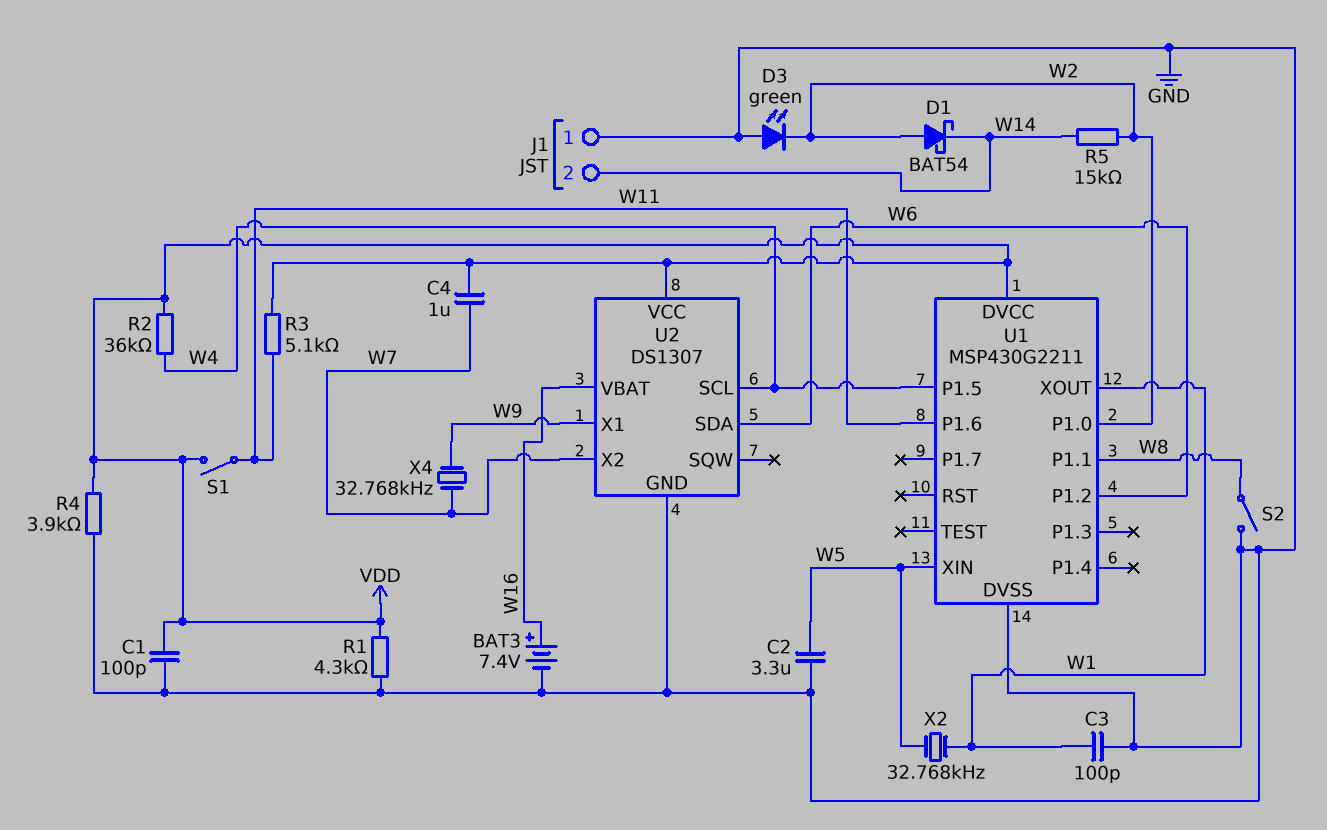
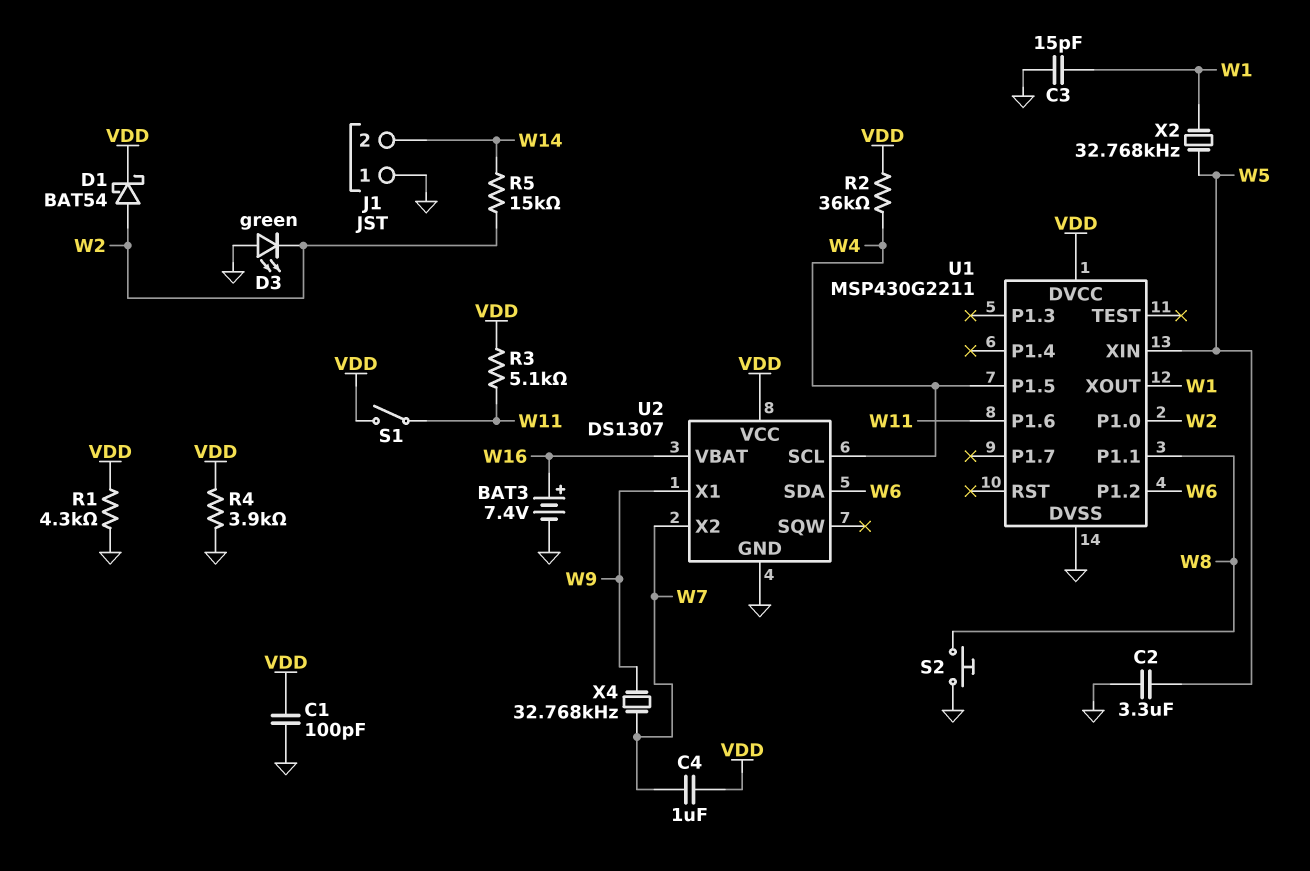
C3: 100pF (GND, W1) -> 15pF (GND, W1)
D1: schottky BAT54 (A W2, K W14) -> schottky BAT54 (A W2, K VDD)
S2: switch (GND, W8) -> button (GND, W8)

